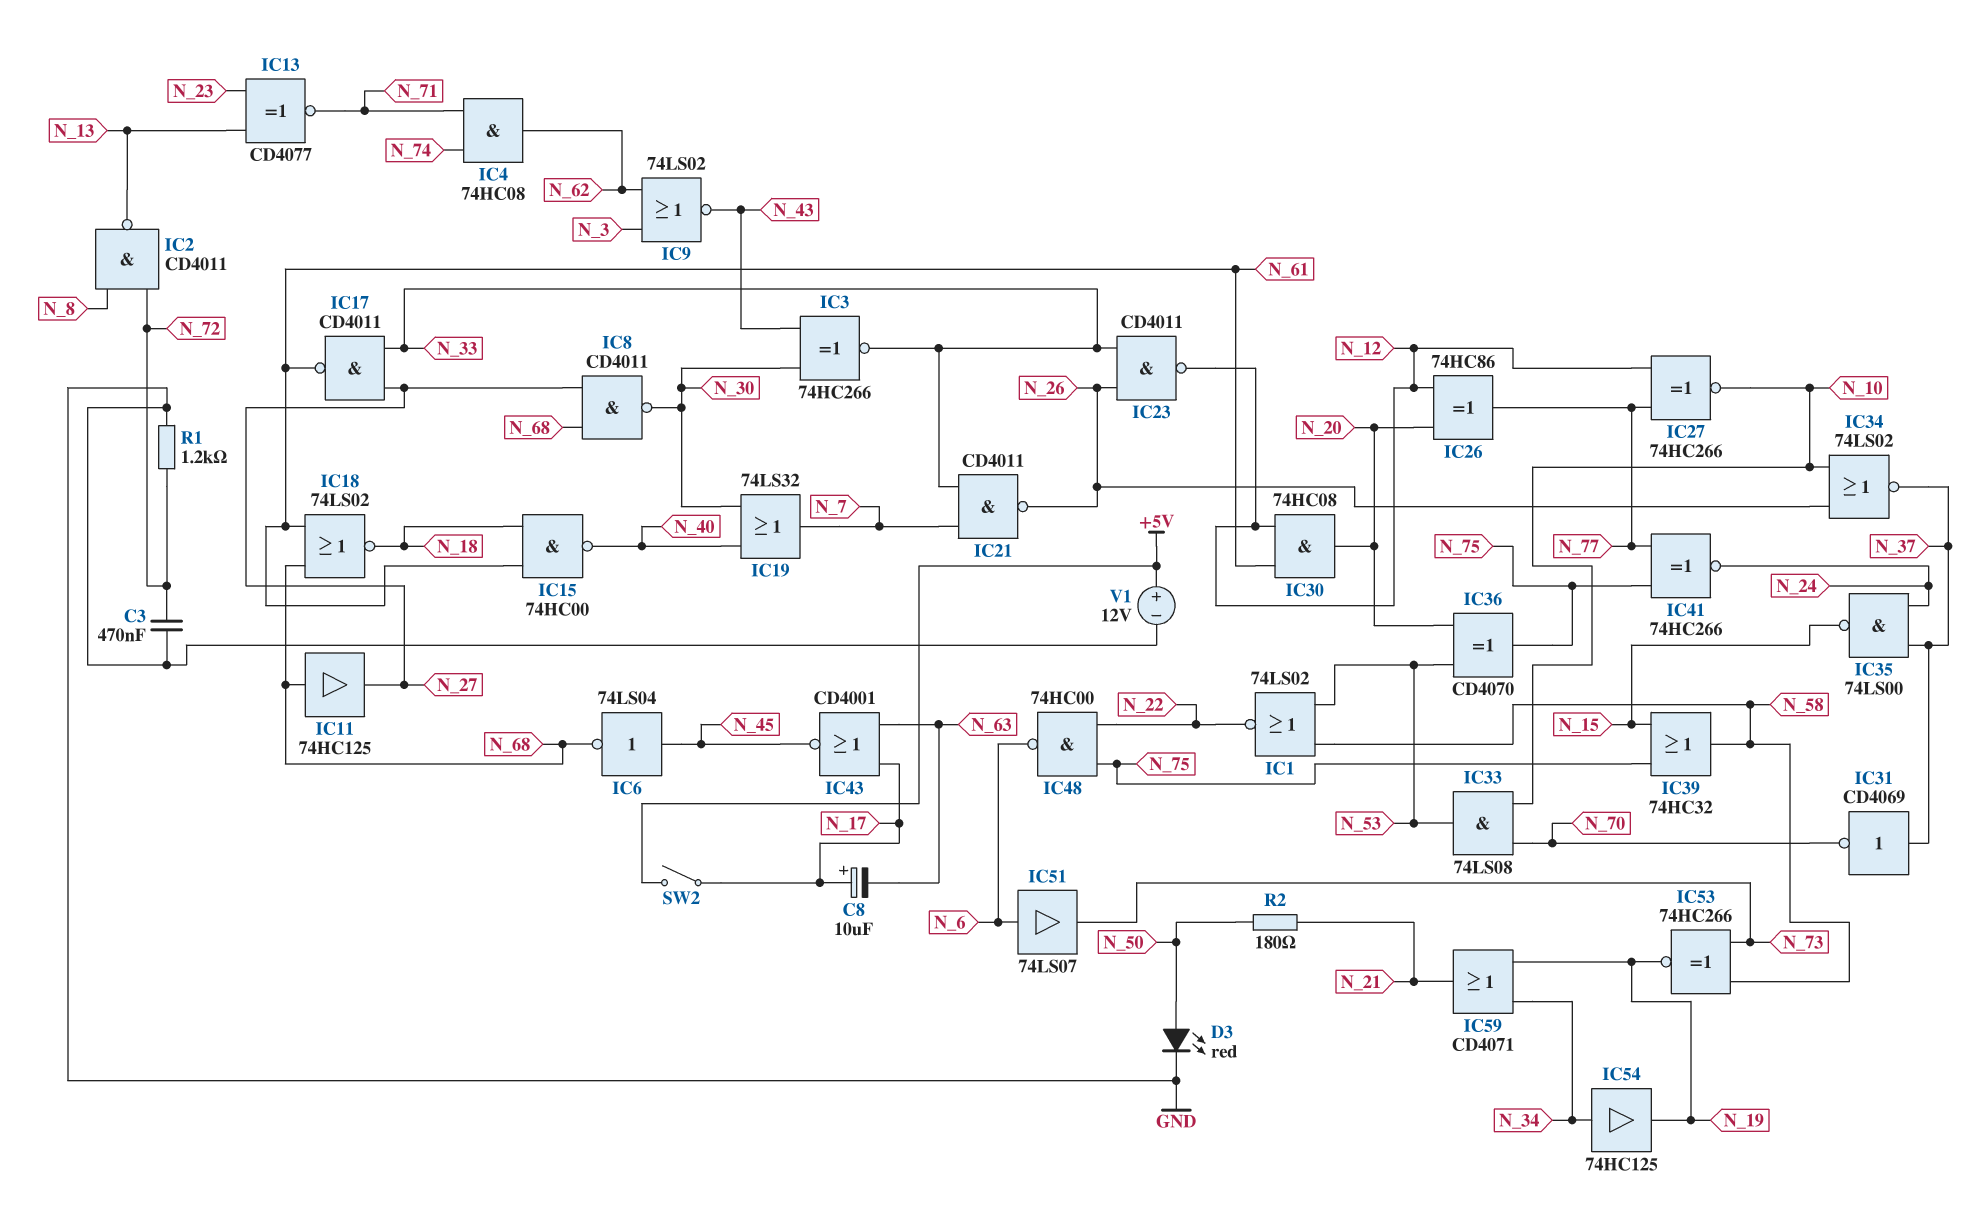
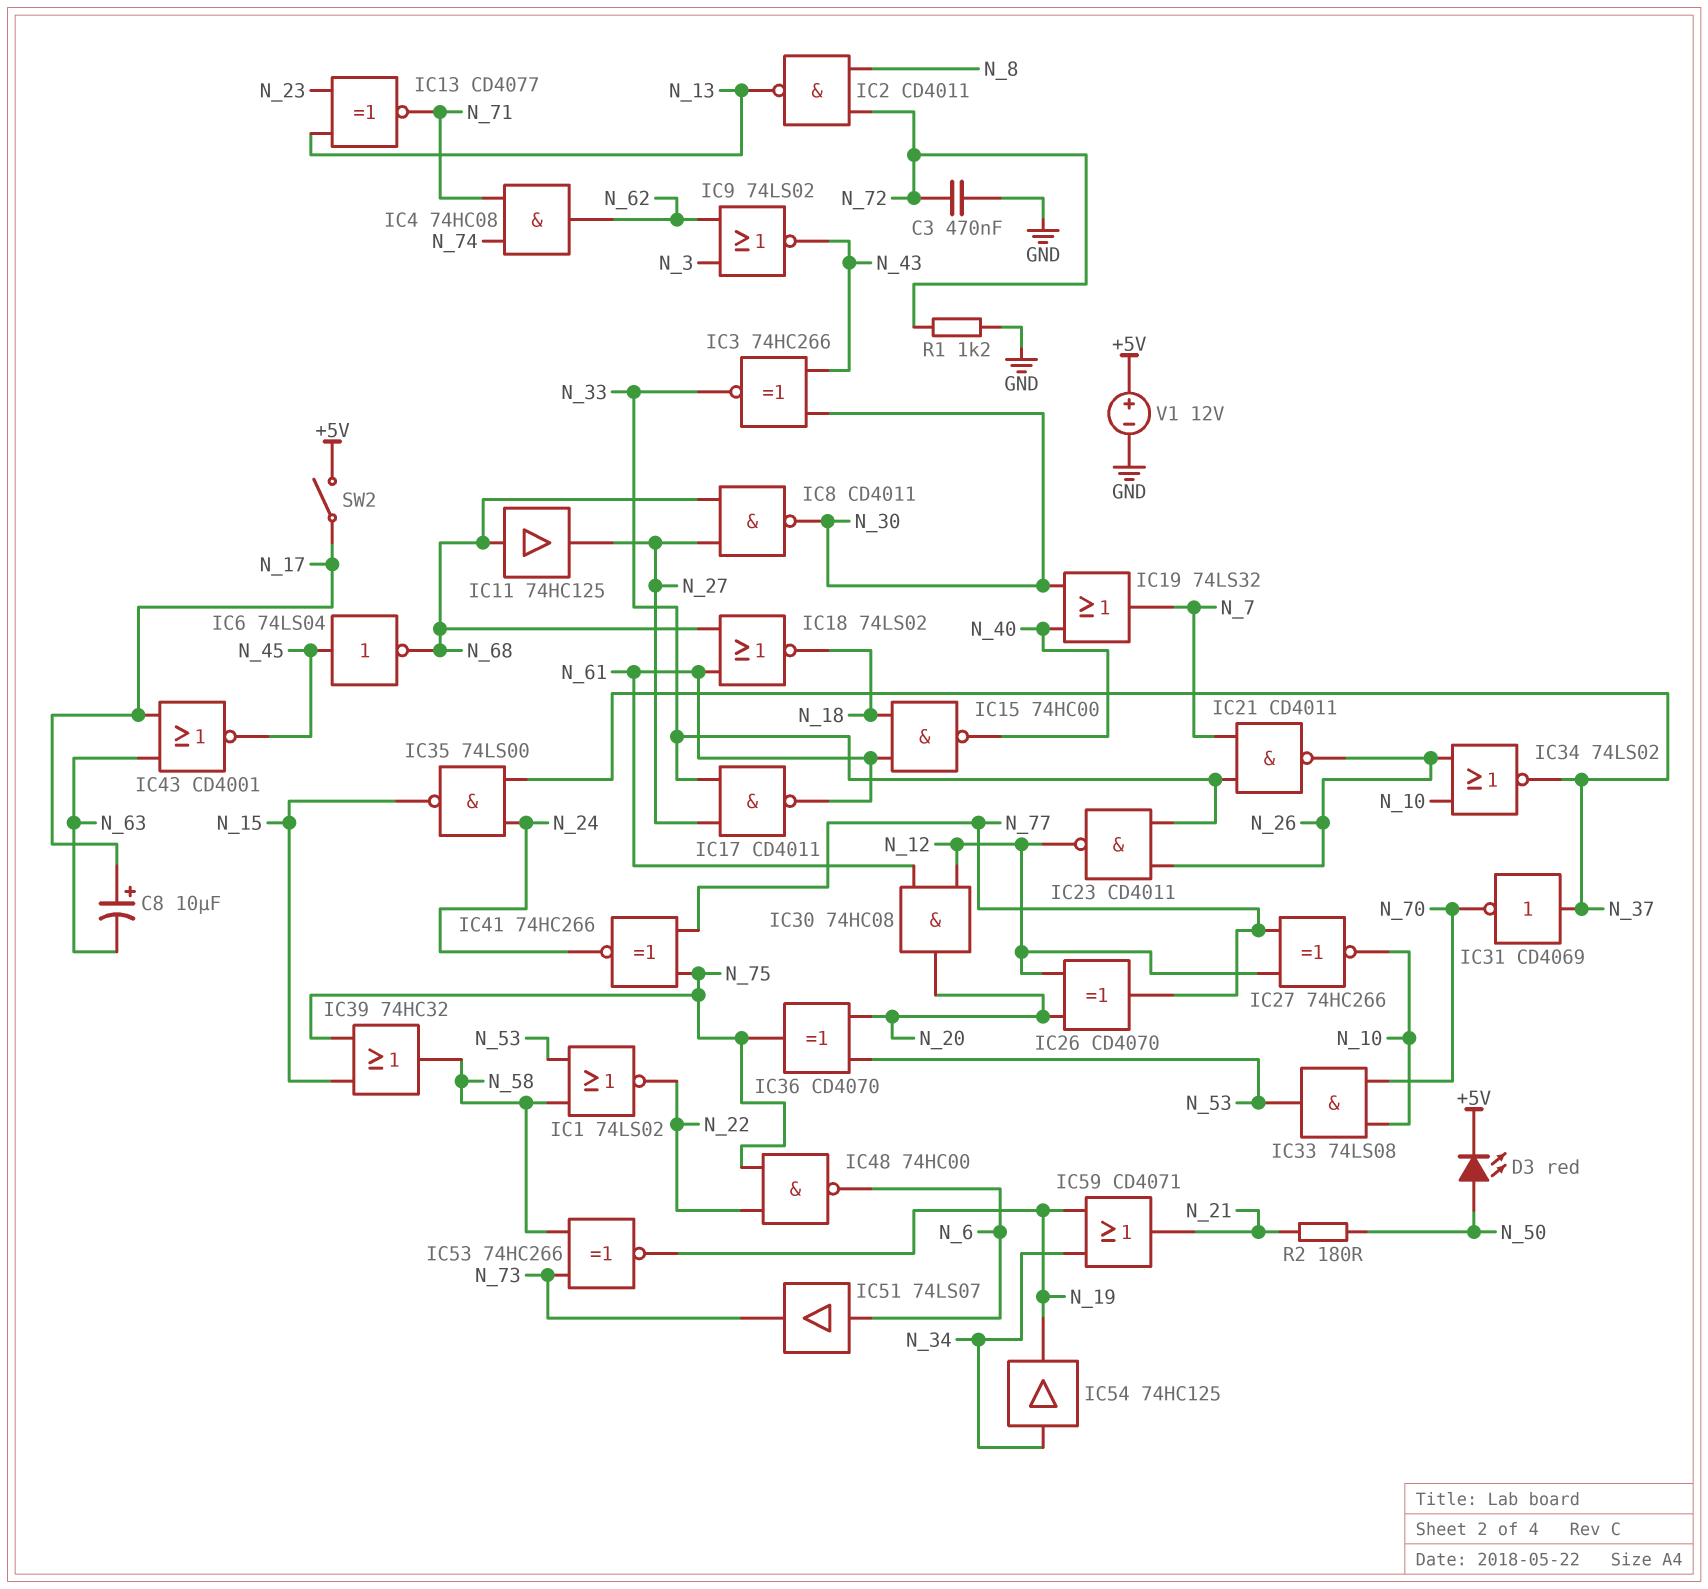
D3: LED red (A N_50, K GND) -> LED red (A N_50, K +5V)
IC26: XOR 74HC86 (in N_12, in N_20, out N_77) -> XOR CD4070 (in N_12, in N_20, out N_77)

